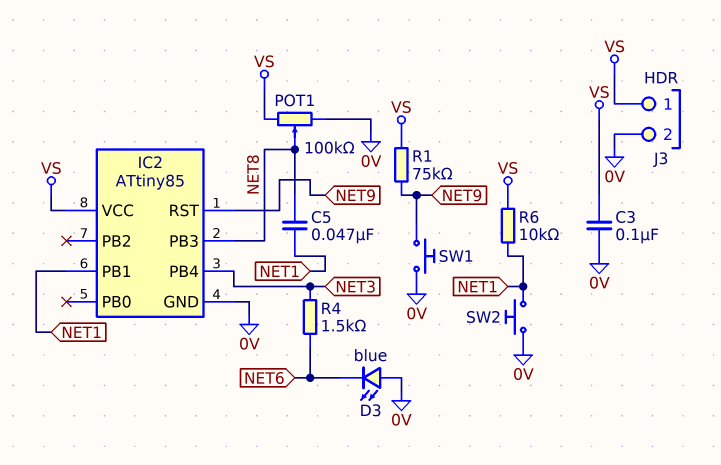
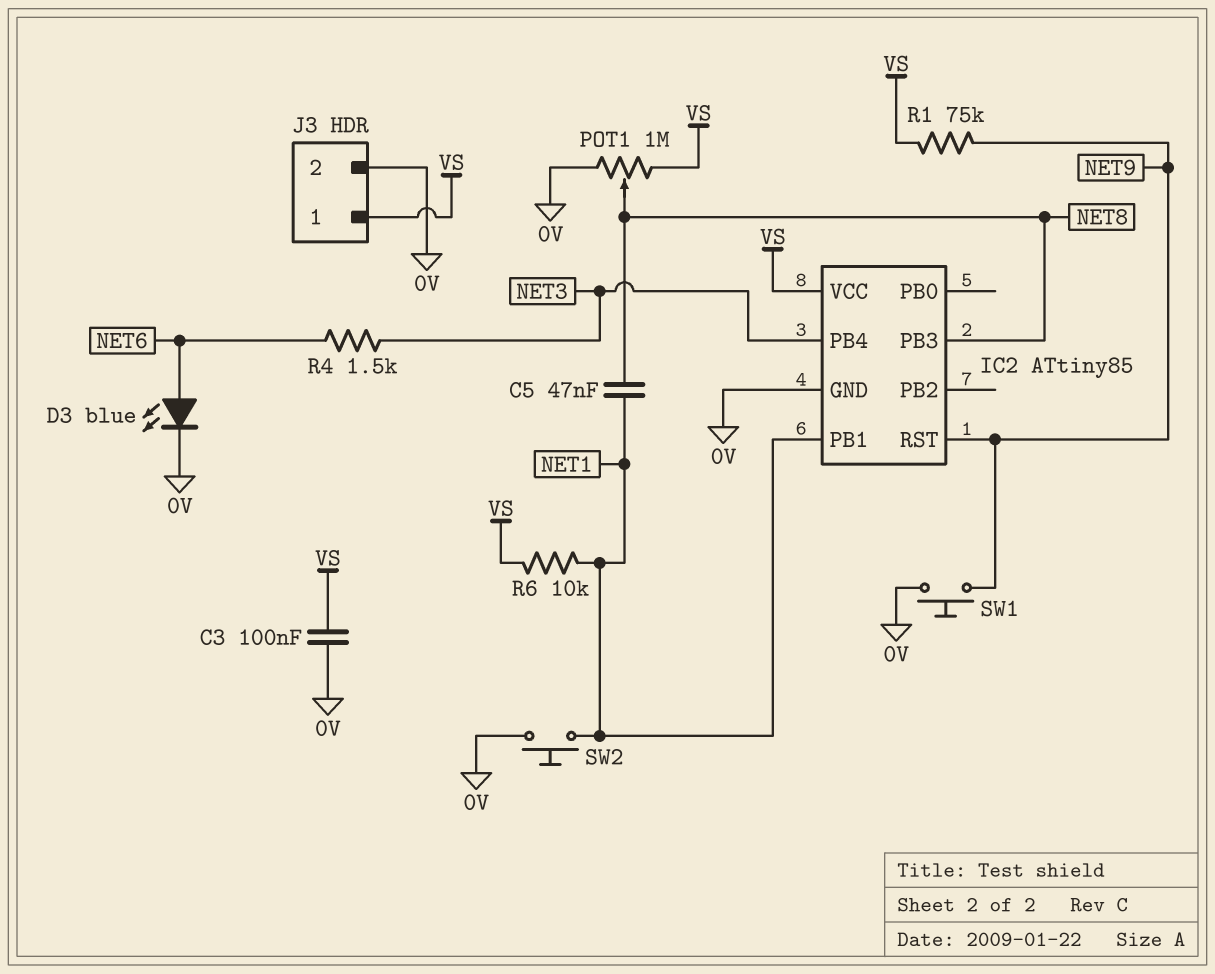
D3: LED blue (A 0V, K NET6) -> LED blue (A NET6, K 0V)
POT1: 100k (0V, VS, wiper NET8) -> 1M (0V, VS, wiper NET8)

